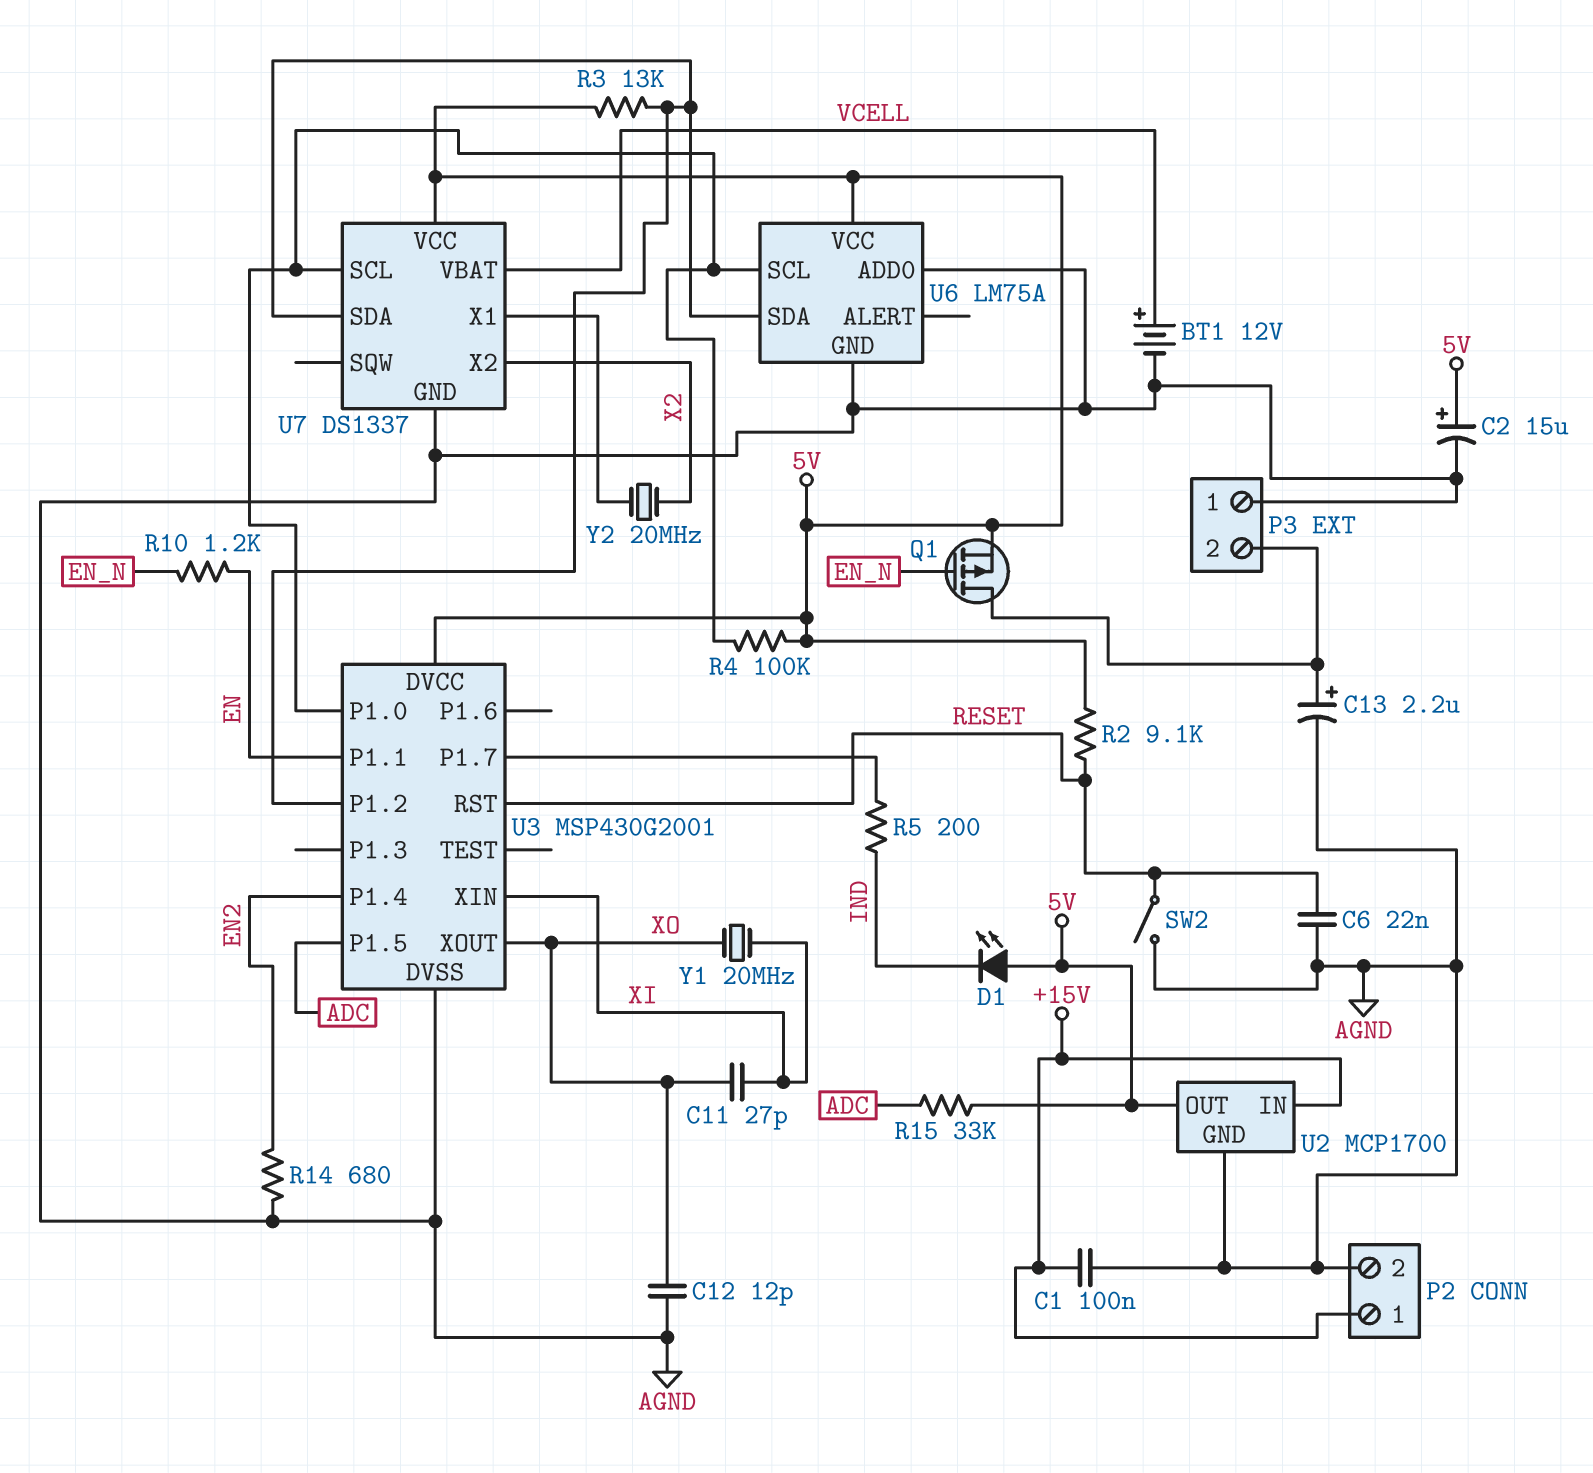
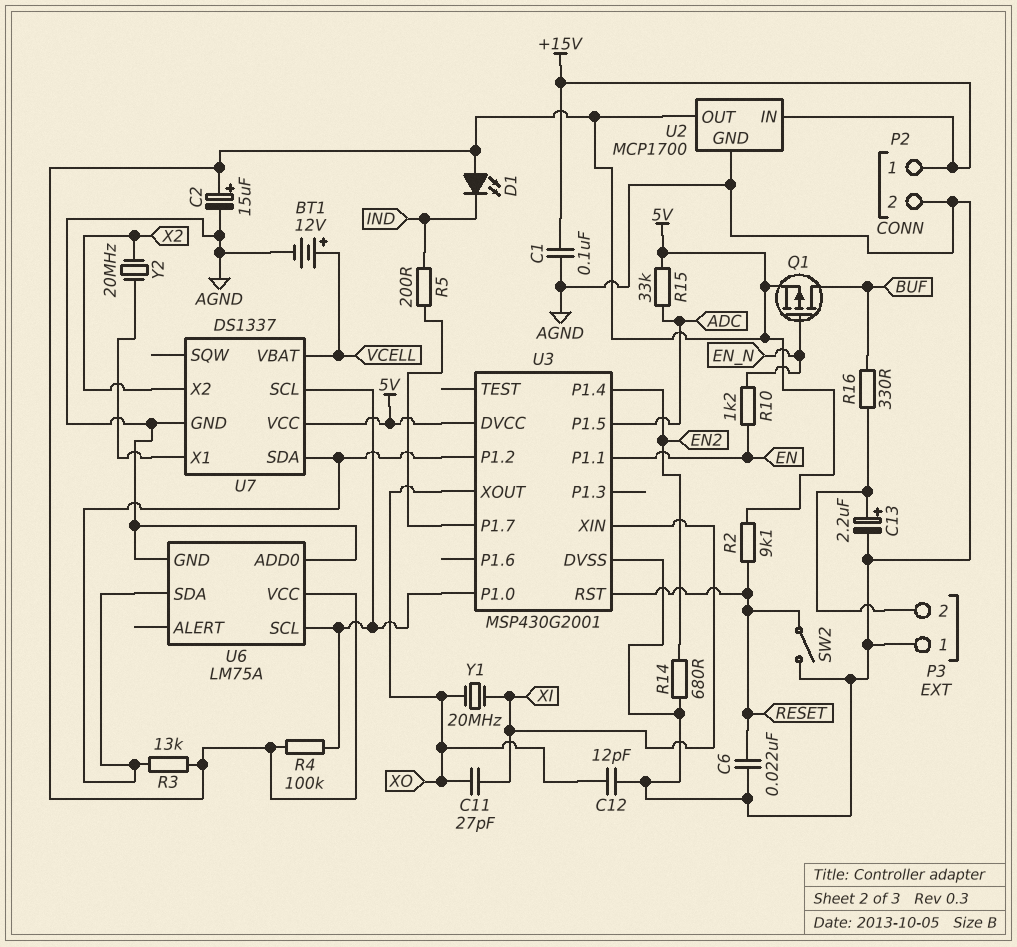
Q1: PMOS (G EN_N, D P3/2, S 5V) -> PMOS (G EN_N, D BUF, S 5V)
R16: none -> 330 (BUF, P3/2)

